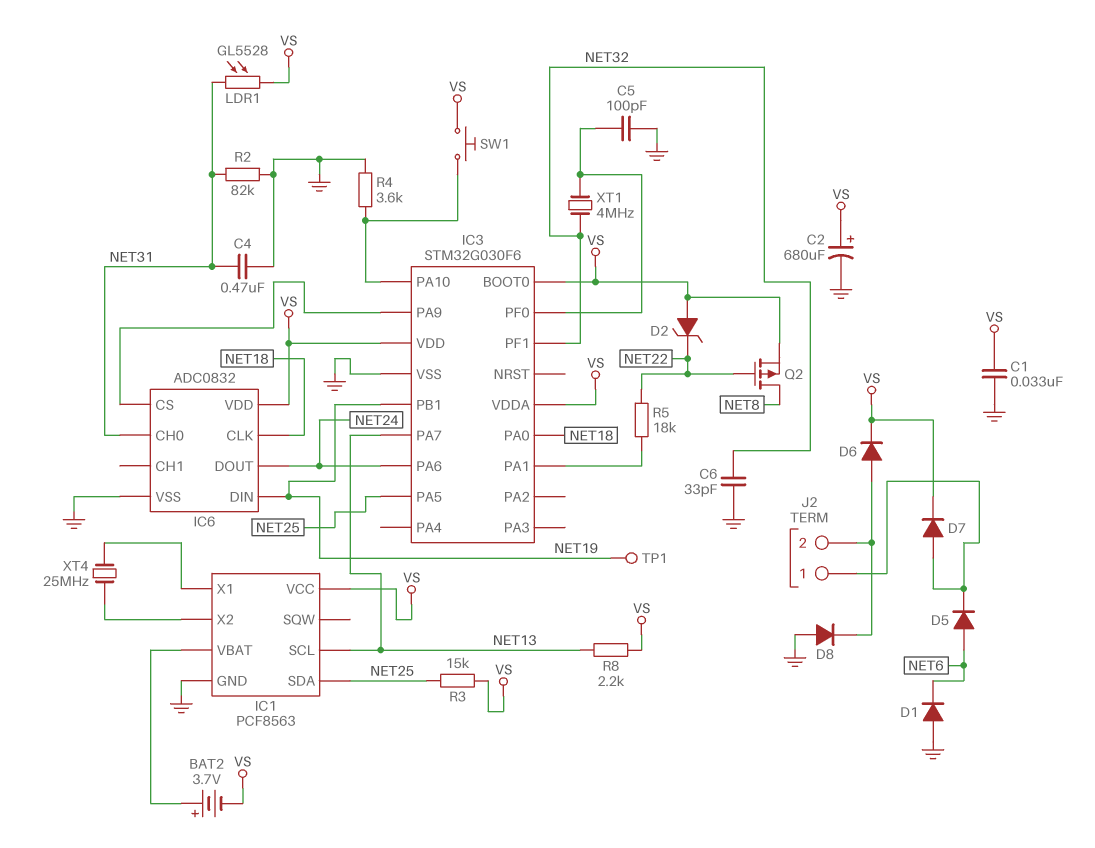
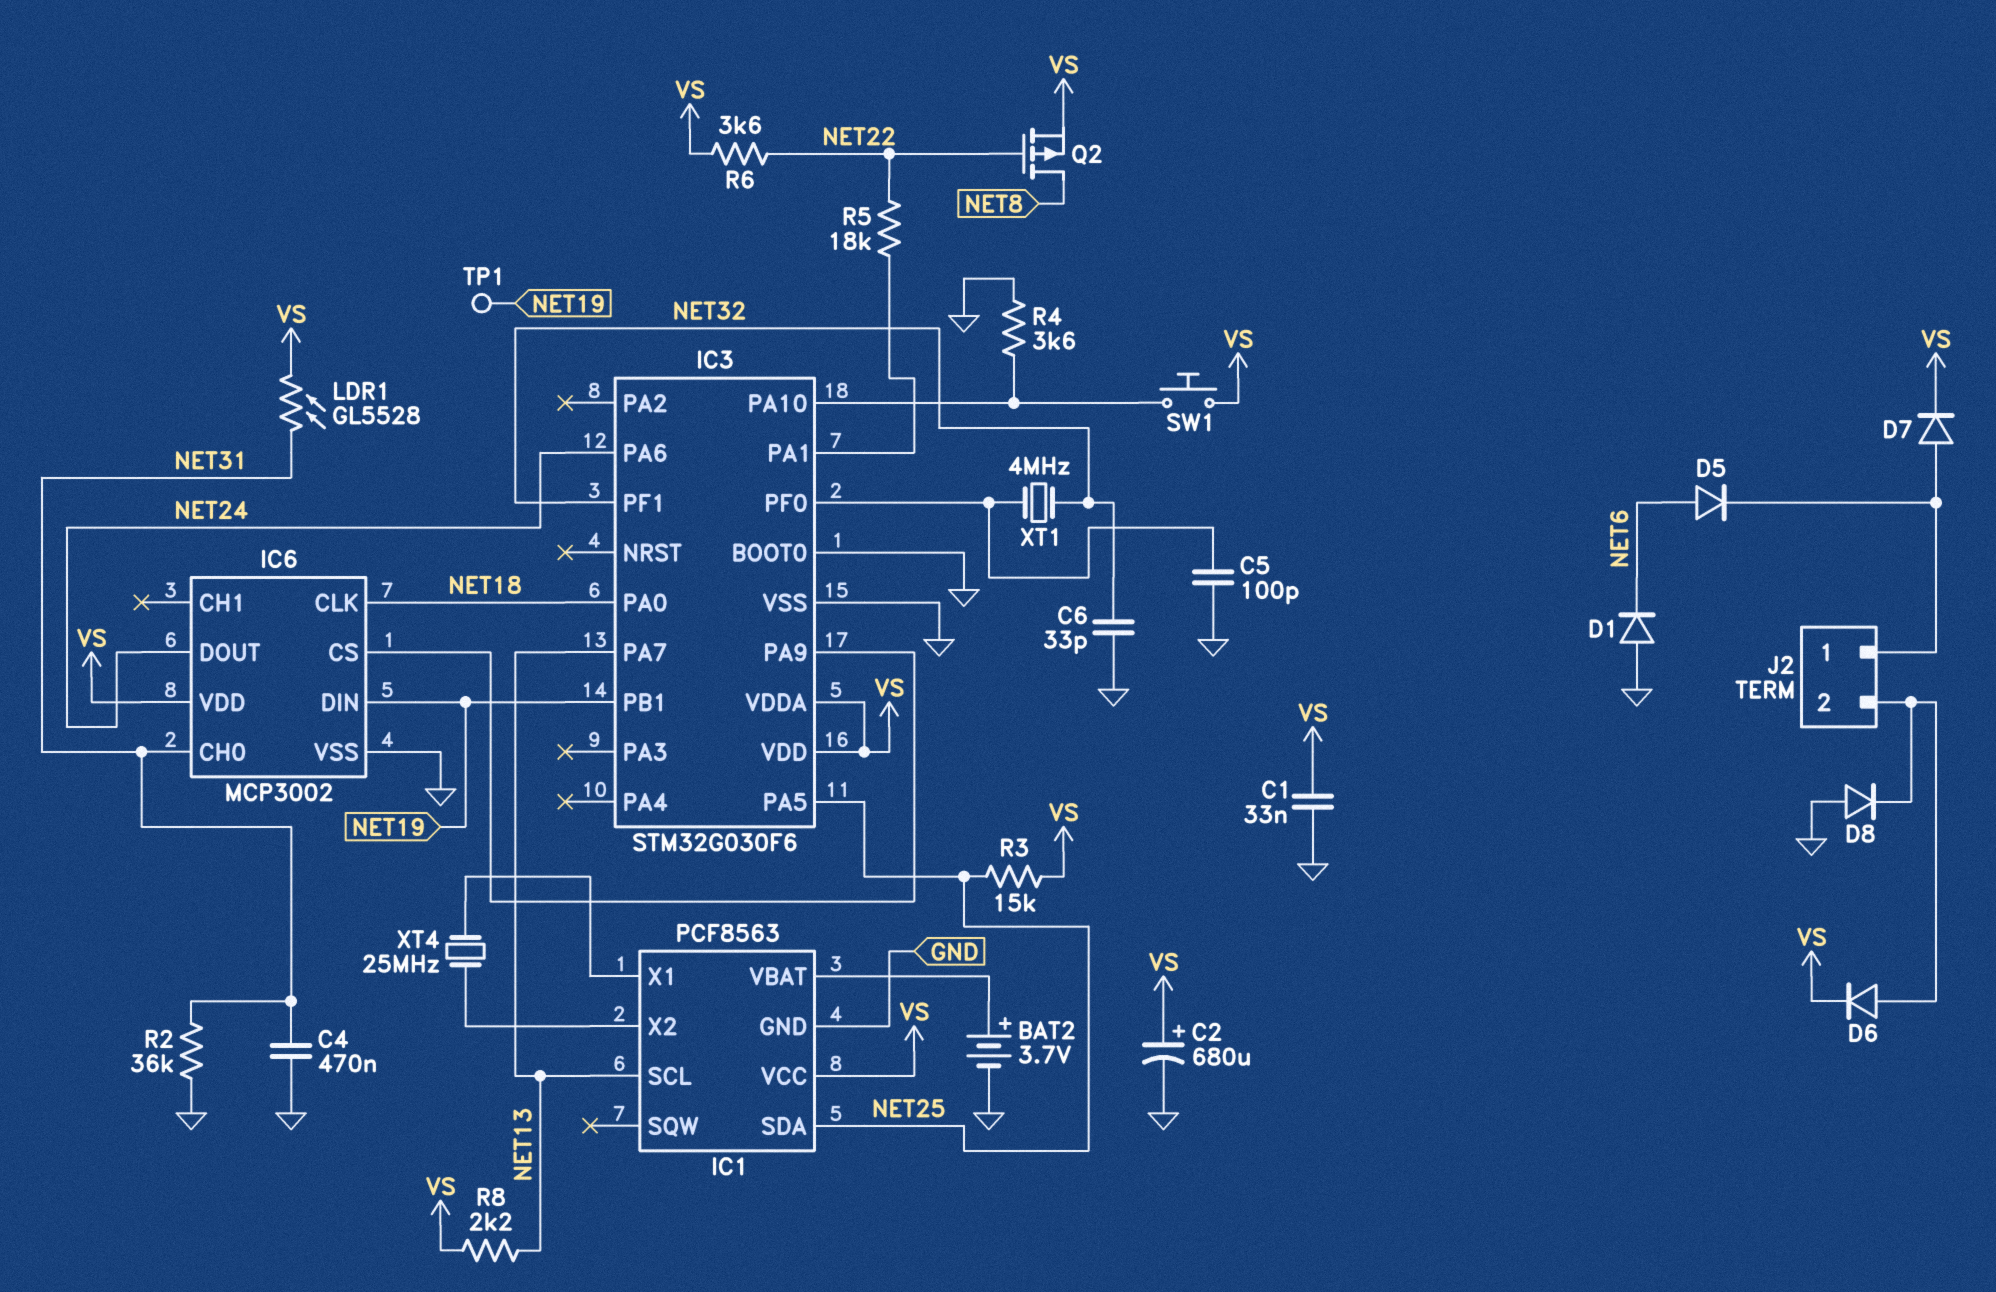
BAT2: 3.7V (plus IC1/VBAT, minus VS) -> 3.7V (plus IC1/VBAT, minus GND)
D2: zener (A VS, K NET22) -> none
IC3 pin BOOT0: VS -> GND
IC6: ADC0832 -> MCP3002
R2: 82k (GND, NET31) -> 36k (GND, NET31)
R6: none -> 3.6k (NET22, VS)

